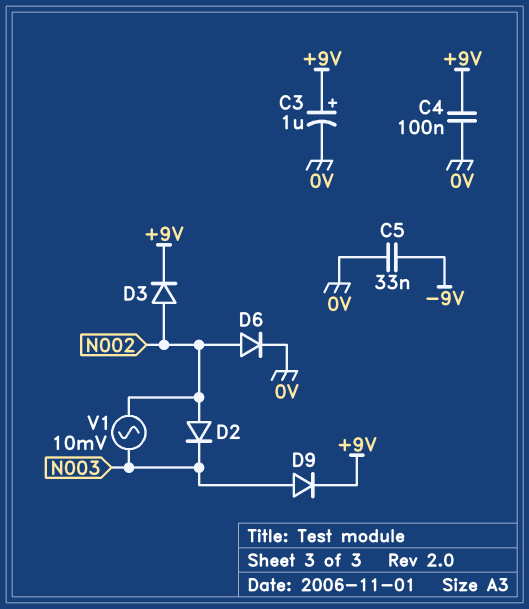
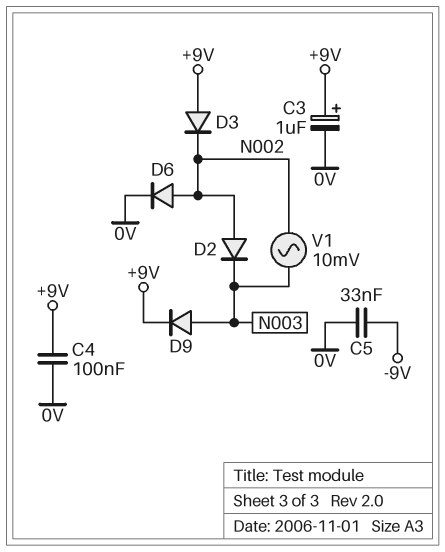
D3: diode (A N002, K +9V) -> diode (A +9V, K N002)

